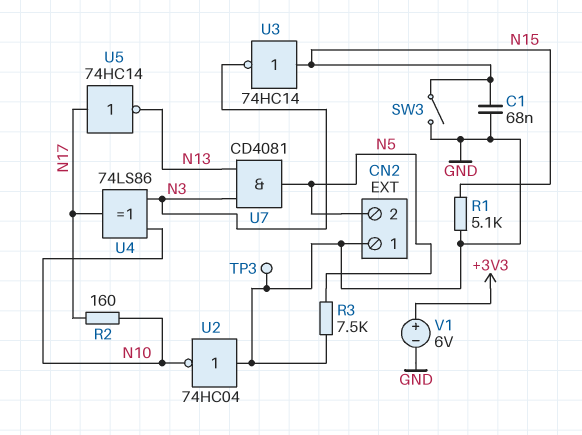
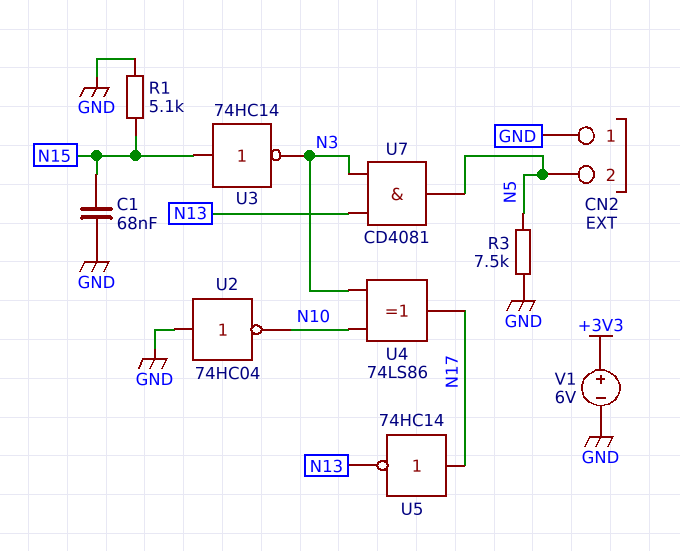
R2: 160 (N10, N17) -> none
SW3: switch (GND, N15) -> none
TP3: test point (GND) -> none

